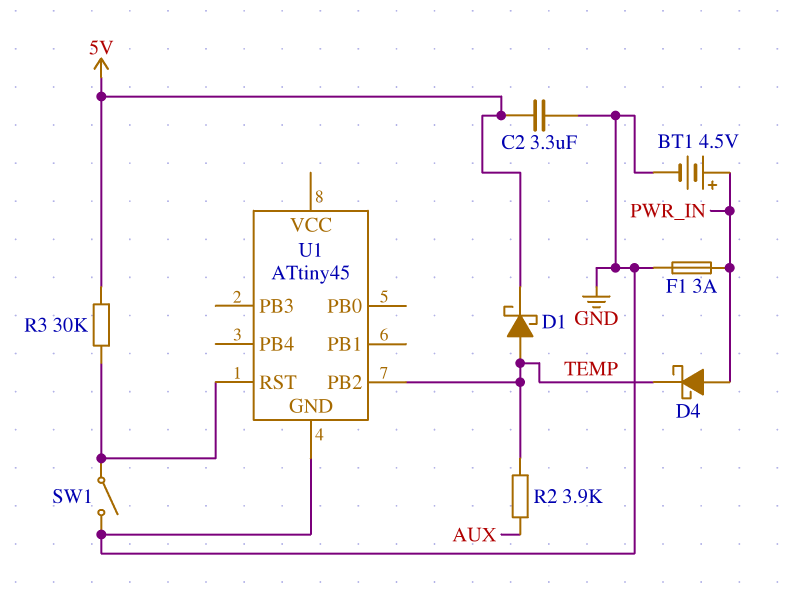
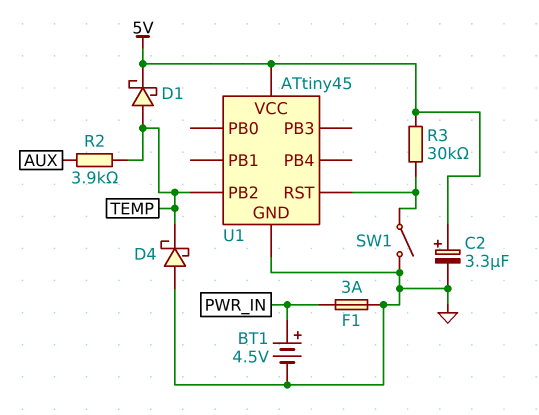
C2: 3.3uF (5V, GND) -> 3.3uF (plus 5V, minus GND)
D4: schottky (A PWR_IN, K TEMP) -> schottky (A GND, K TEMP)
U1 pin VCC: none -> 5V

